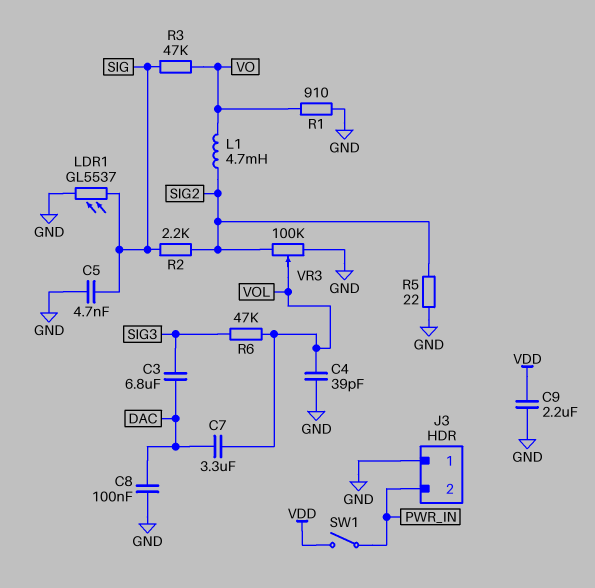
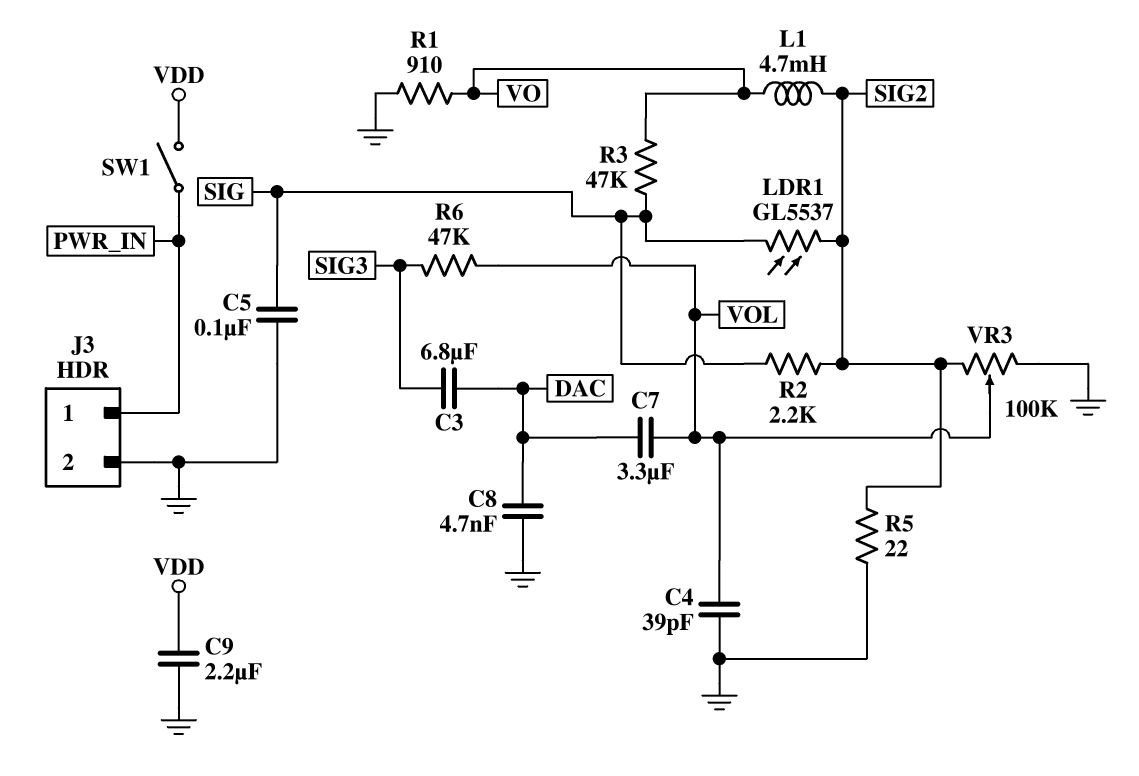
C5: 4.7nF (GND, SIG) -> 100nF (GND, SIG)
C8: 100nF (DAC, GND) -> 4.7nF (DAC, GND)
J3 pin 1: GND -> PWR_IN
J3 pin 2: PWR_IN -> GND
LDR1: GL5537 (GND, SIG) -> GL5537 (SIG, SIG2)

